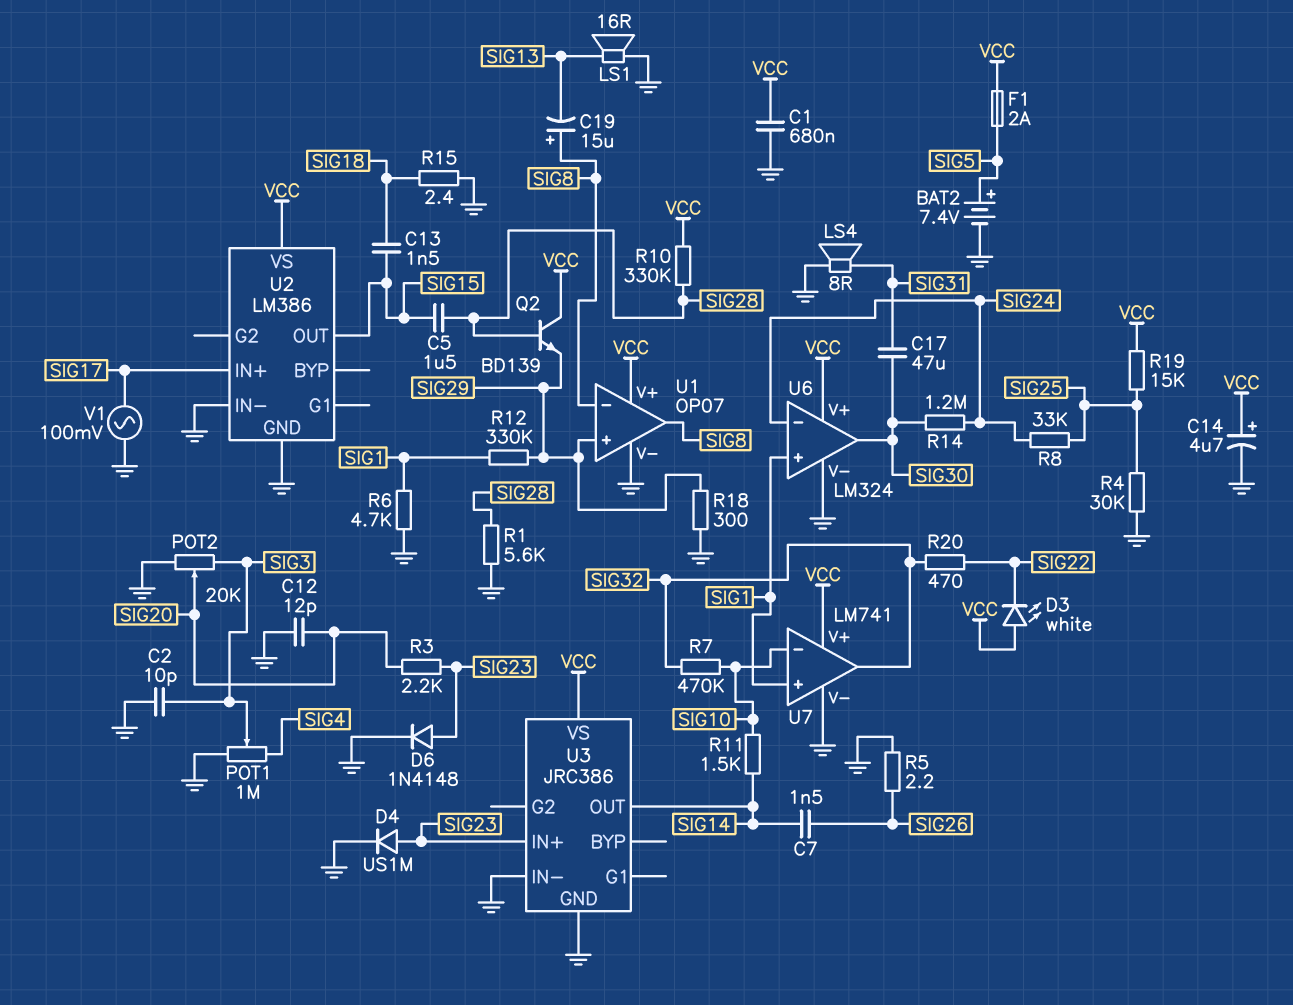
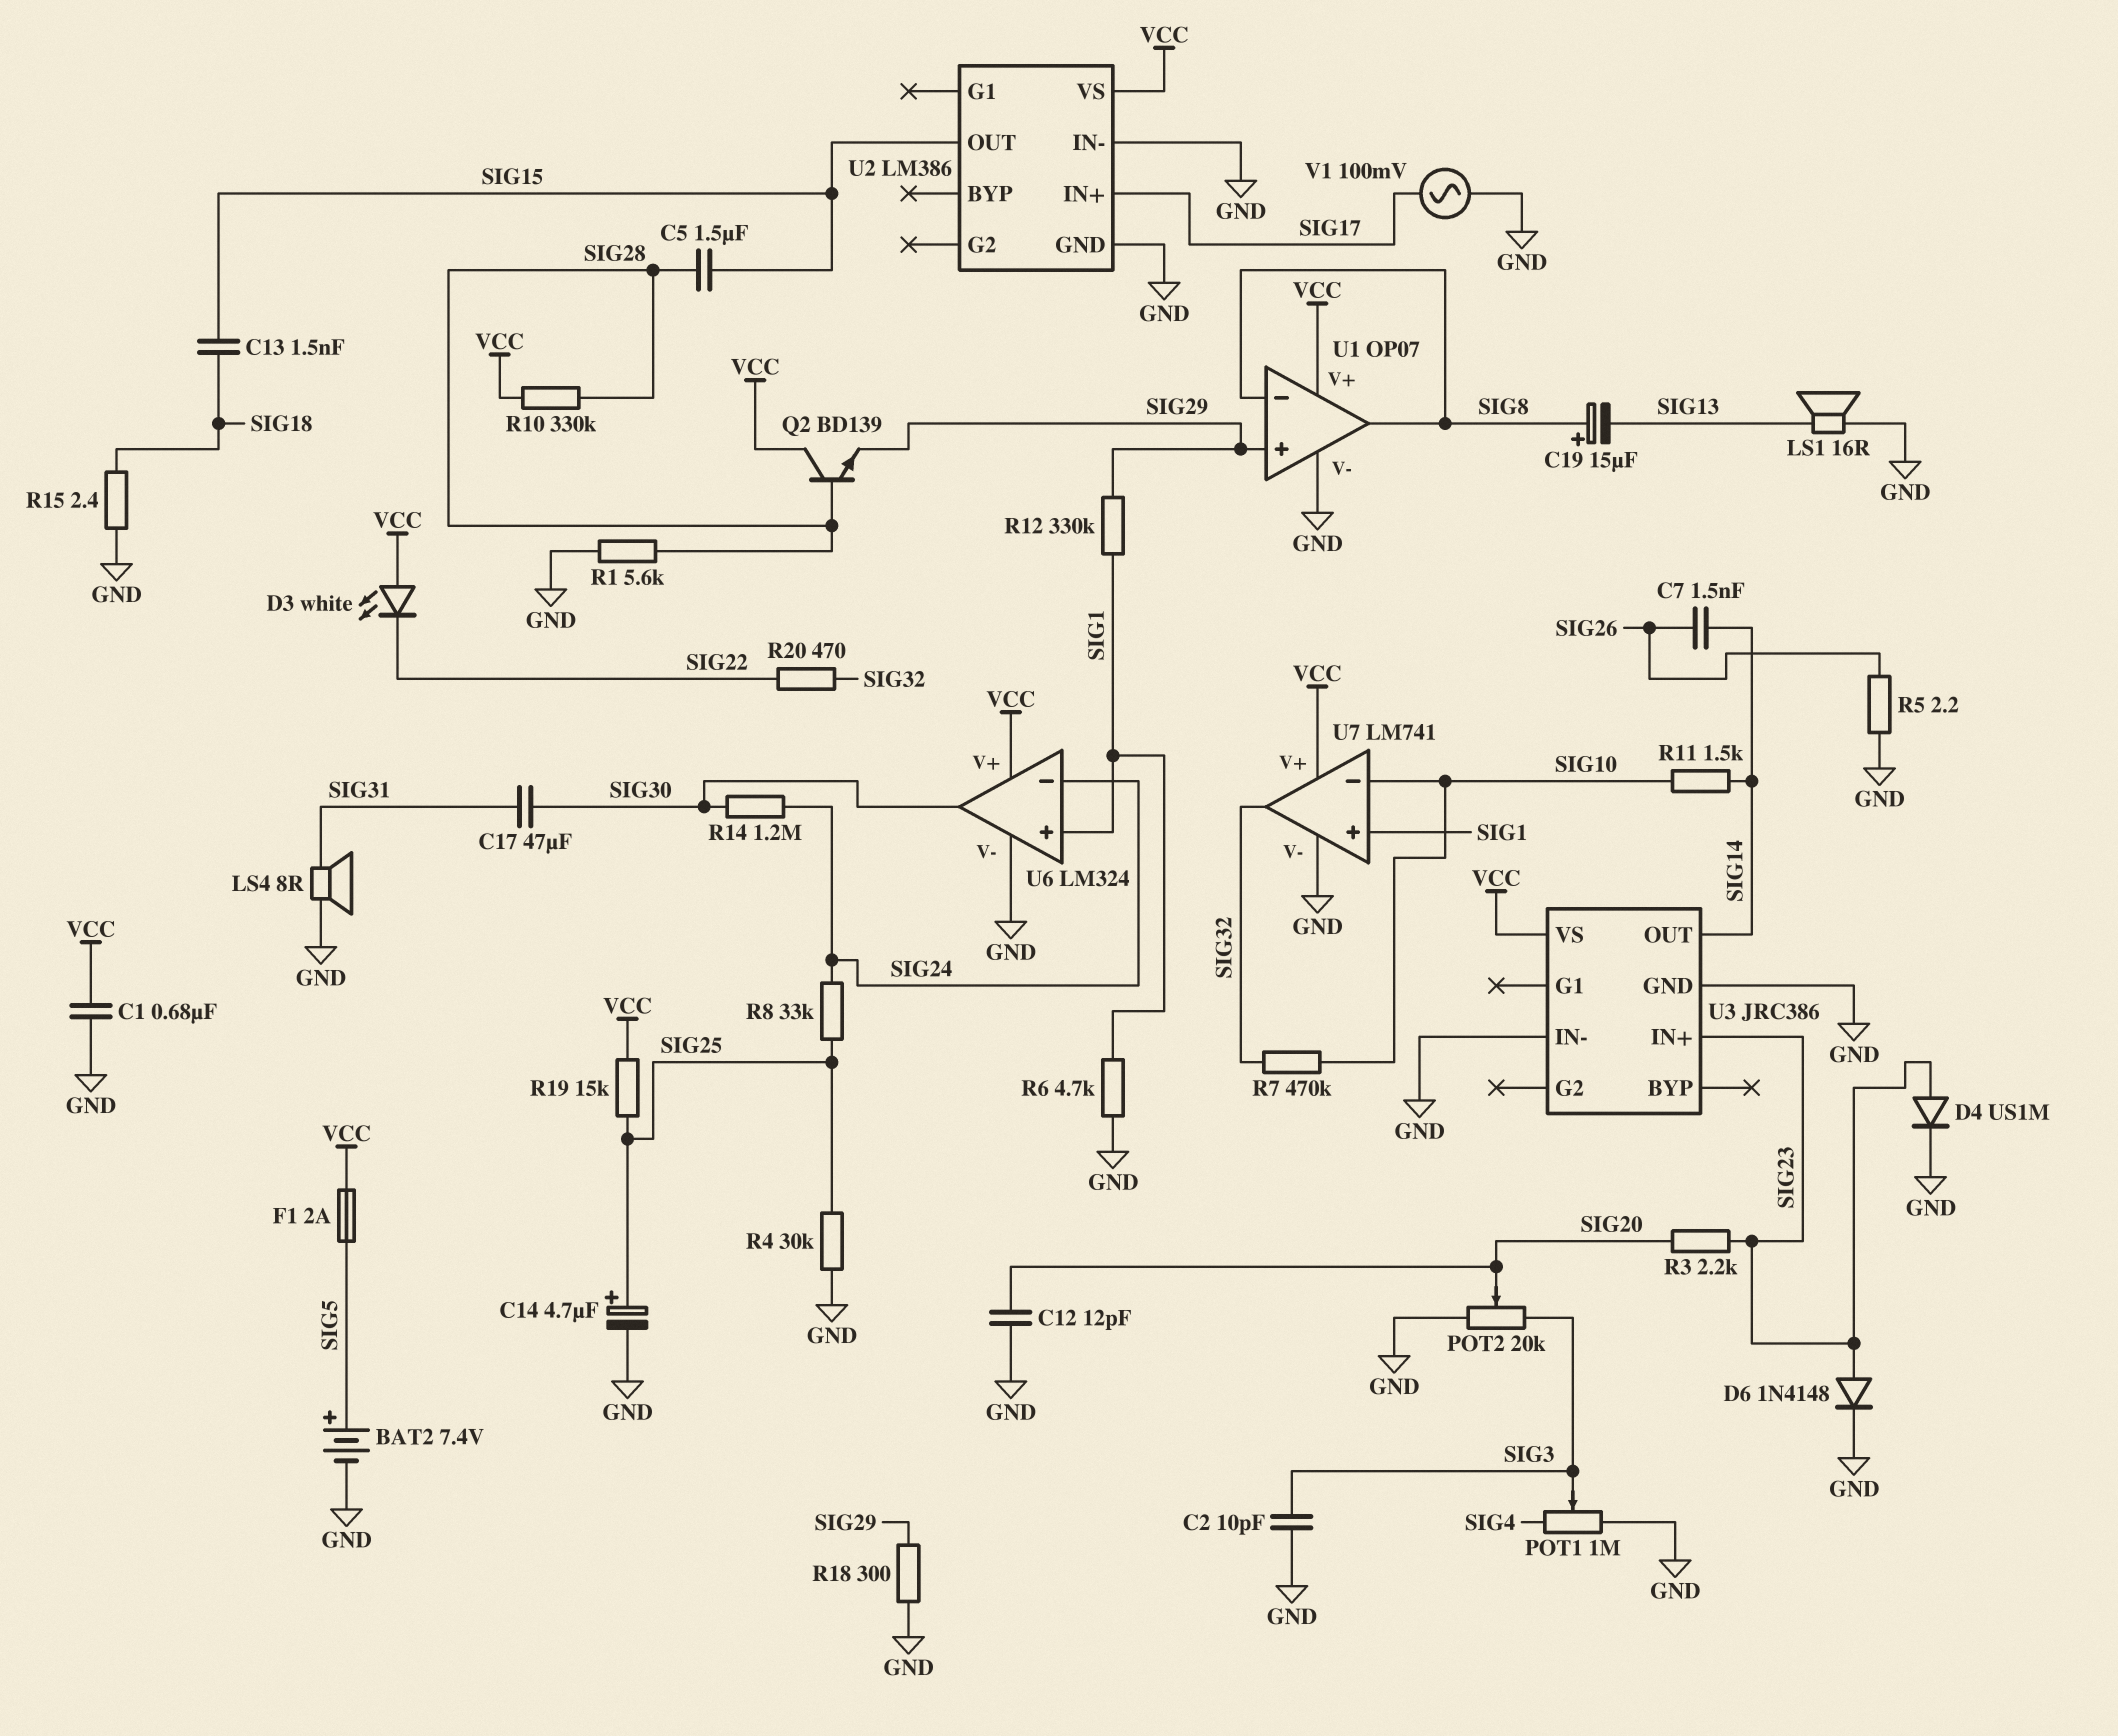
C14: 4.7uF (plus VCC, minus GND) -> 4.7uF (plus SIG25, minus GND)

